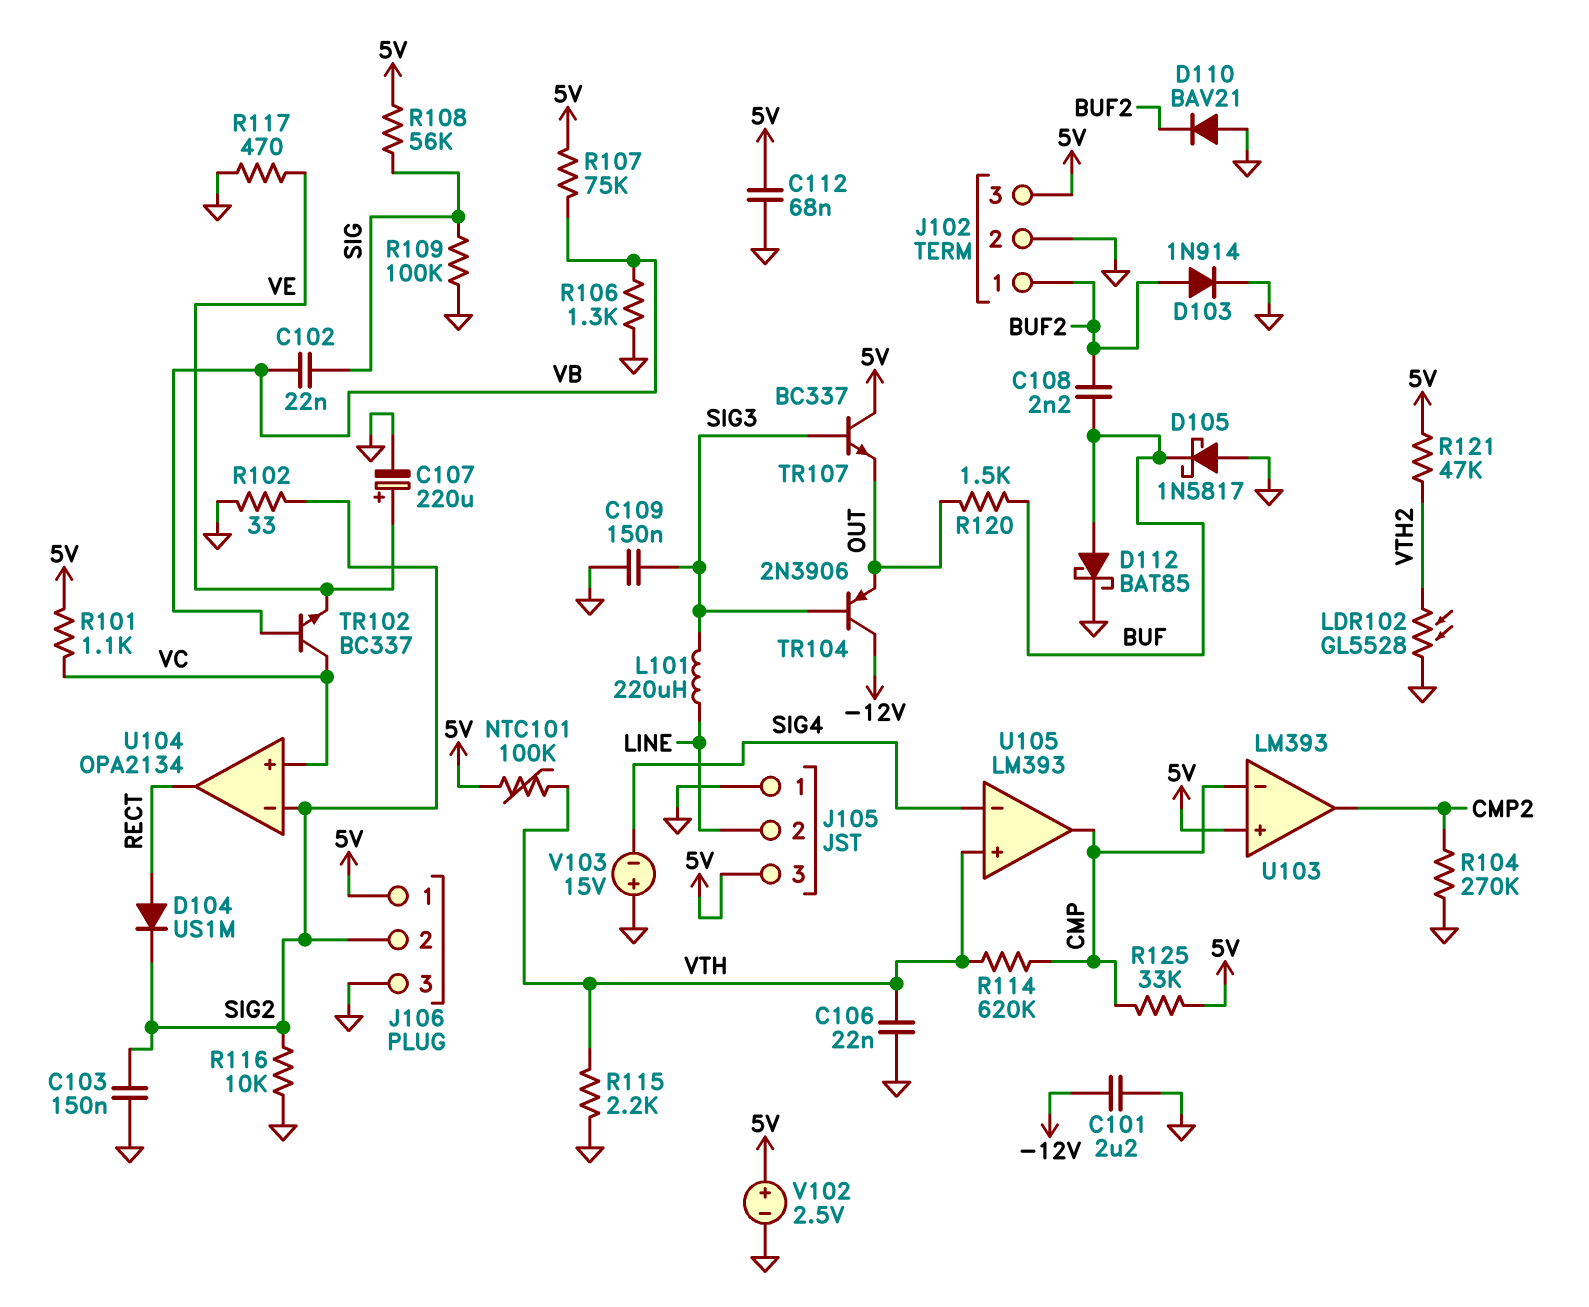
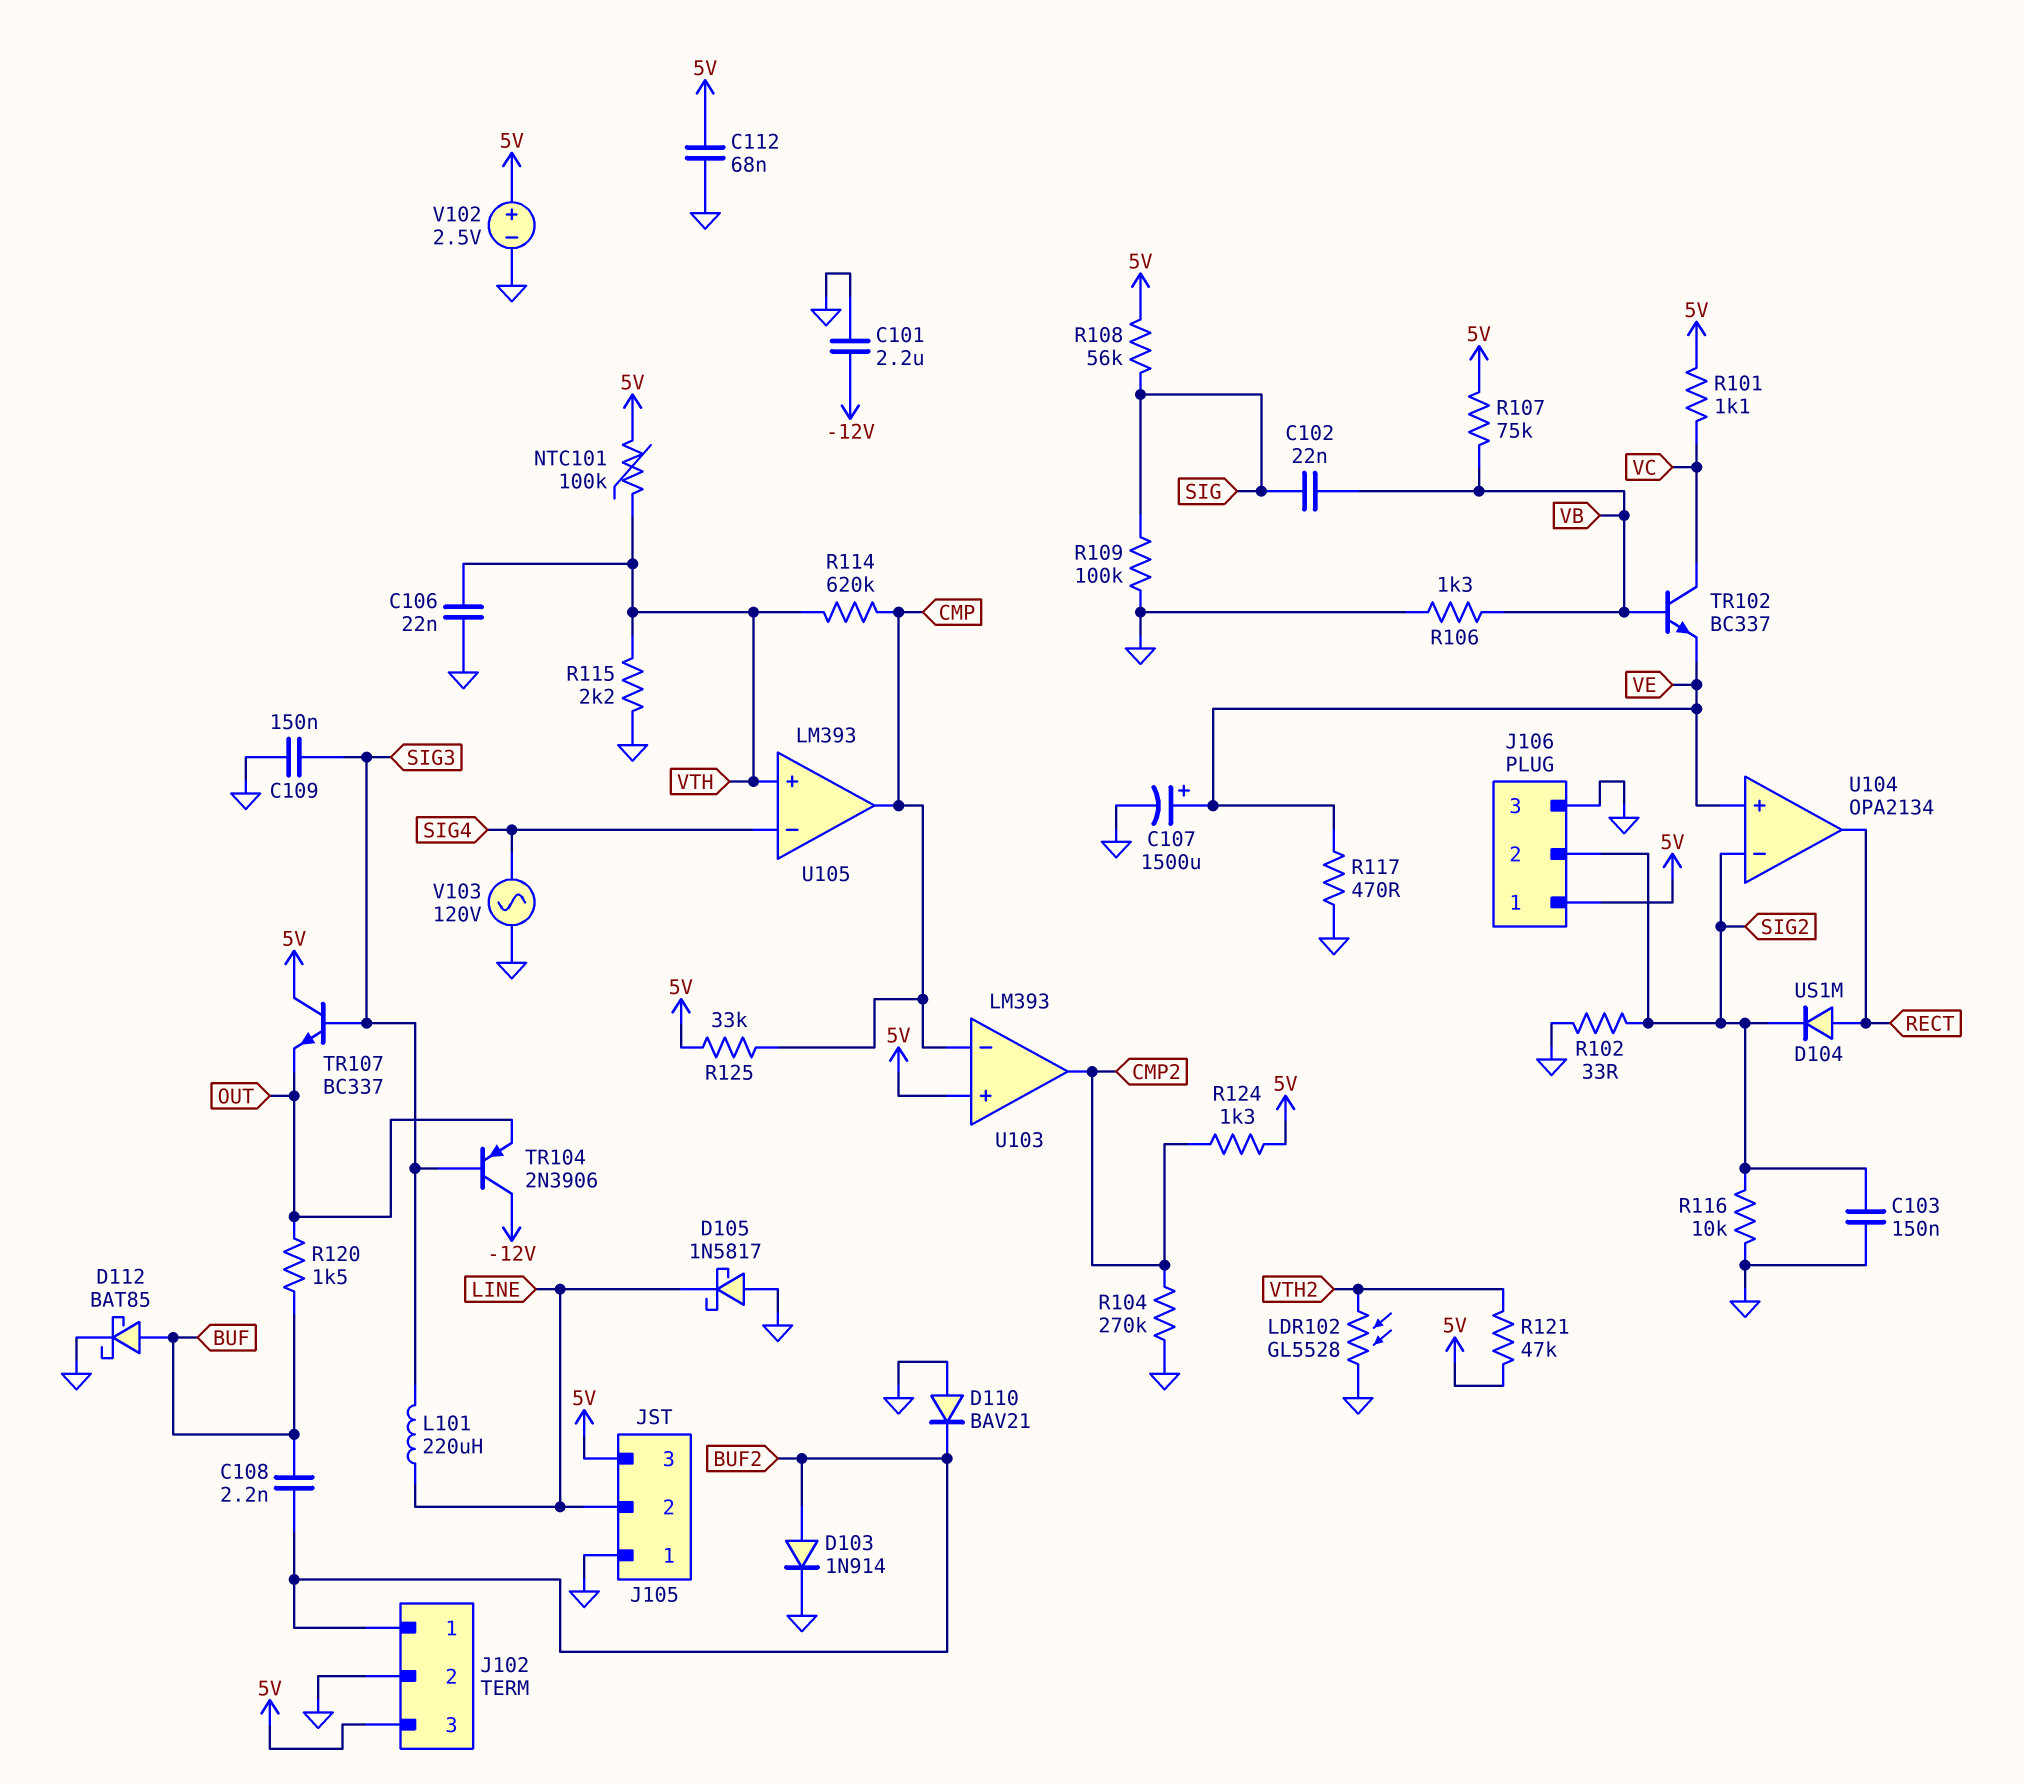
C107: 220uF (plus VE, minus GND) -> 1500uF (plus VE, minus GND)
D105: schottky 1N5817 (A GND, K BUF) -> schottky 1N5817 (A GND, K LINE)
R124: none -> 1.3k (5V, CMP2)
U104 pin in+: VC -> VE
V103: 15V (plus GND, minus SIG4) -> AC 120V (GND, SIG4)

